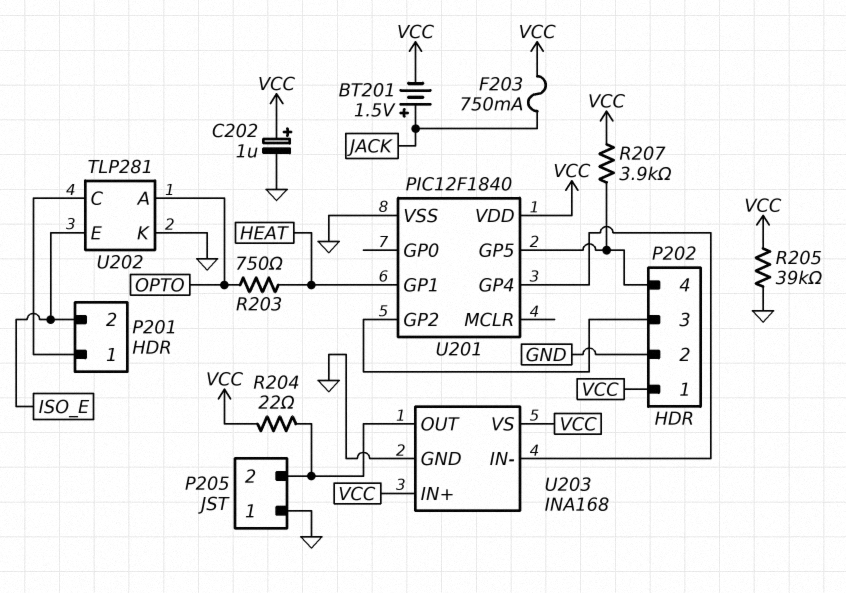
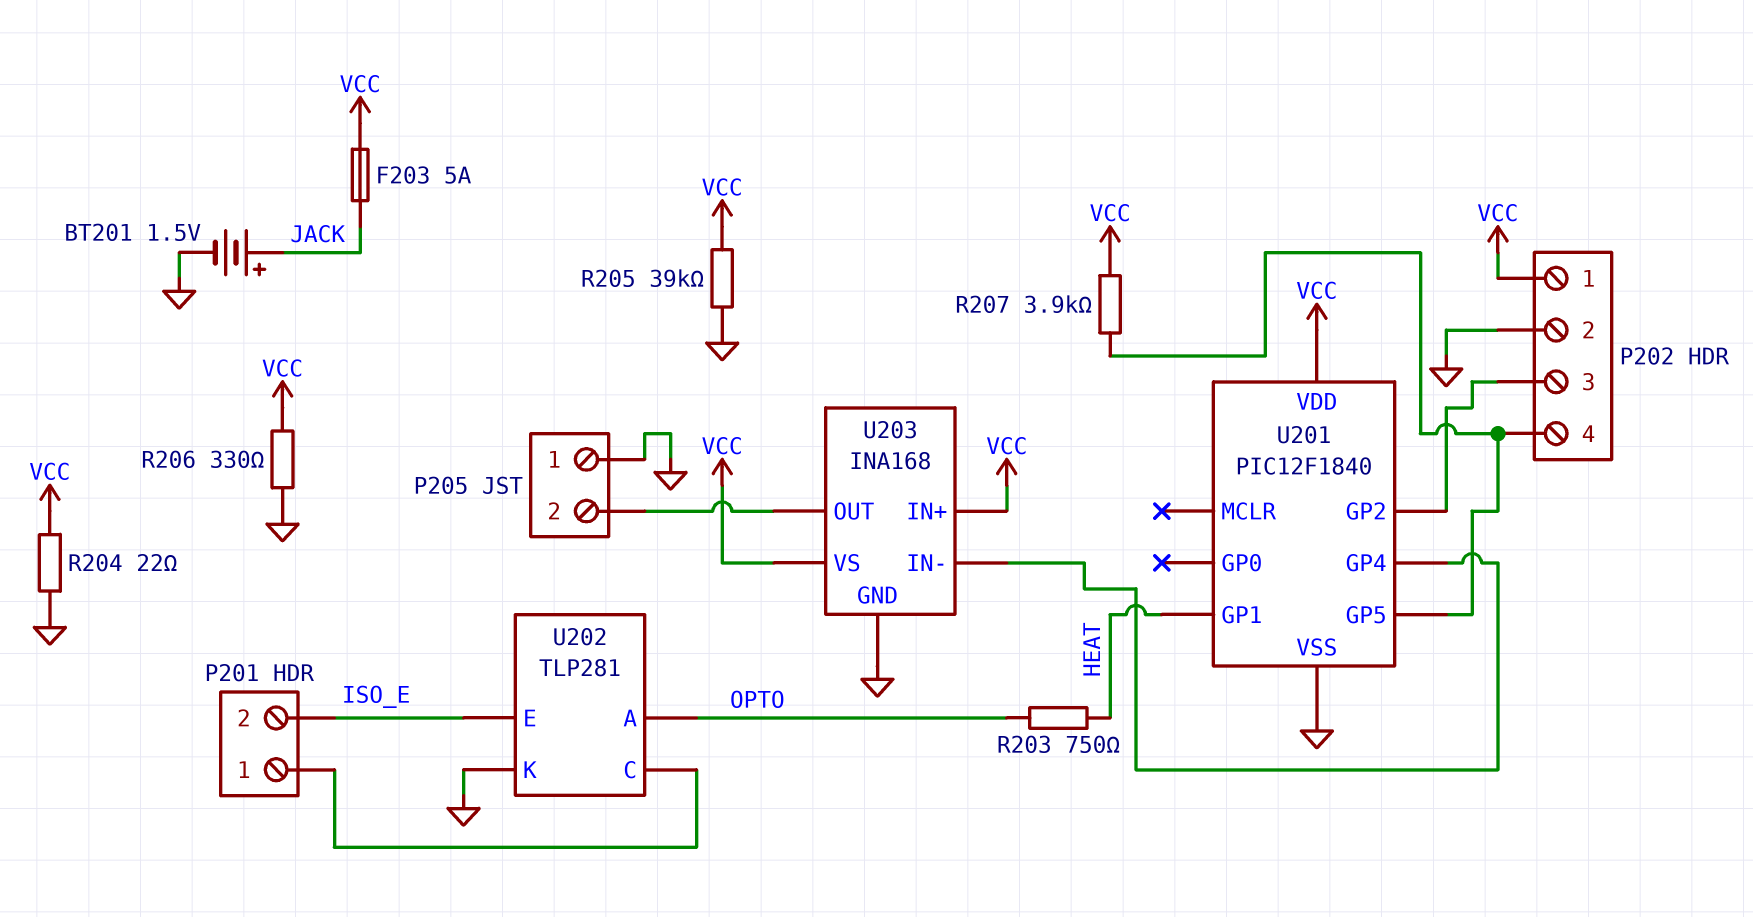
BT201: 1.5V (plus JACK, minus VCC) -> 1.5V (plus JACK, minus GND)
C202: 1uF (plus VCC, minus GND) -> none
F203: 750mA (JACK, VCC) -> 5A (JACK, VCC)
R204: 22 (P205/2, VCC) -> 22 (GND, VCC)
R206: none -> 330 (GND, VCC)

